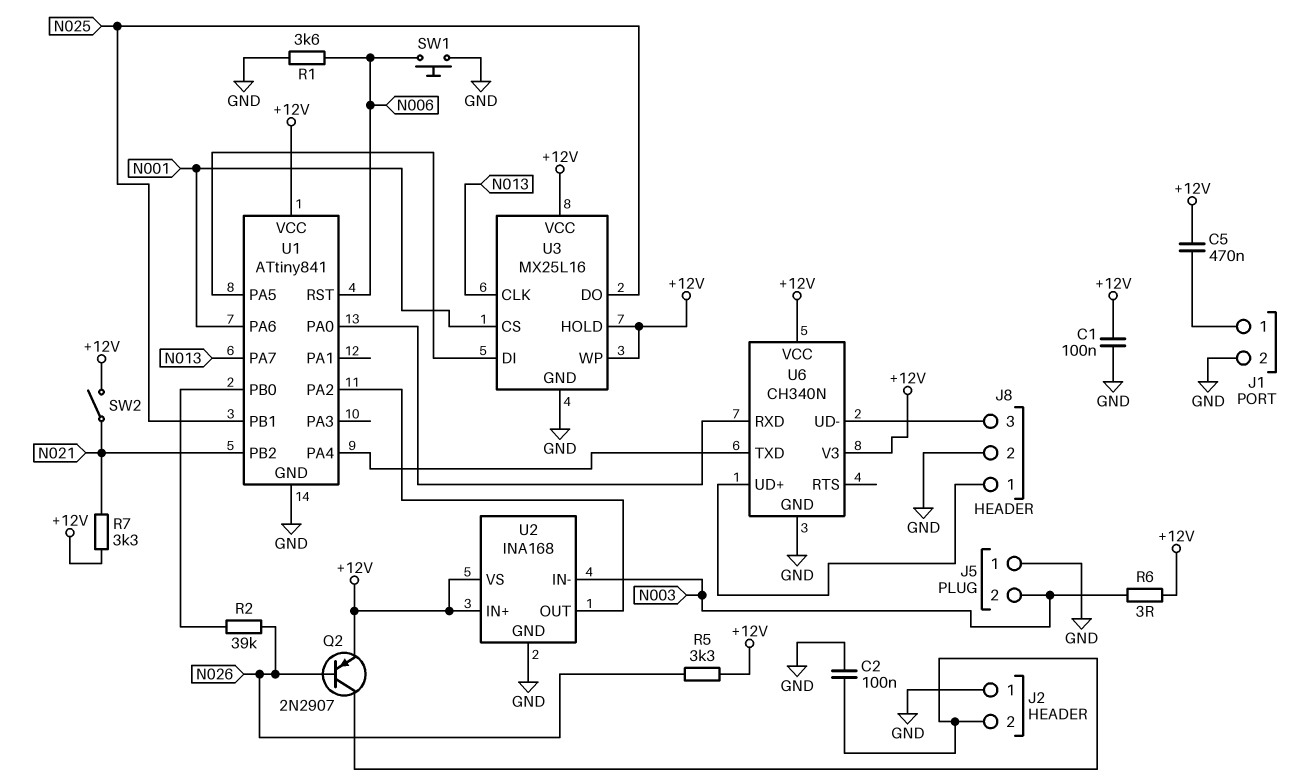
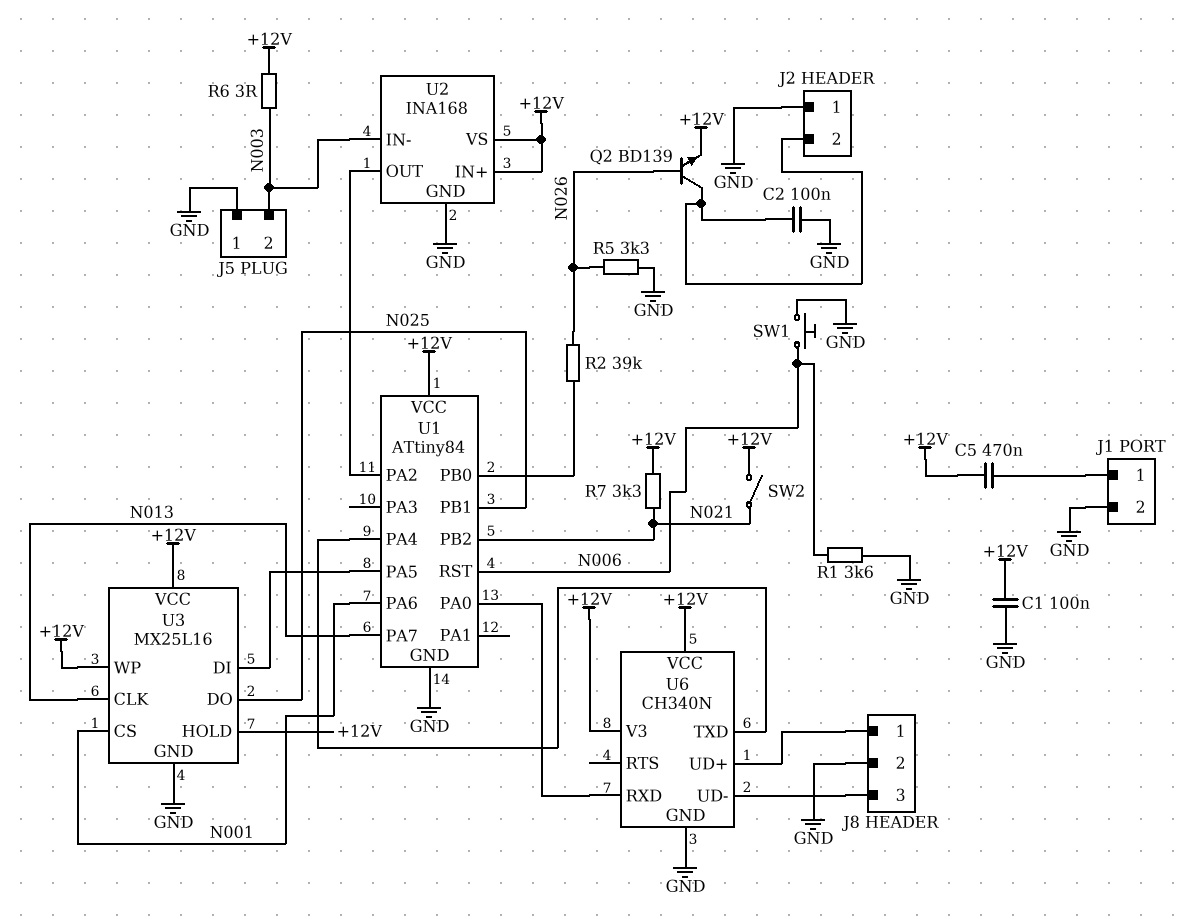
Q2: PNP 2N2907 (B N026, C J2/2, E +12V) -> NPN BD139 (B N026, C J2/2, E +12V)
R5: 3.3k (+12V, N026) -> 3.3k (GND, N026)
U1: ATtiny841 -> ATtiny84

